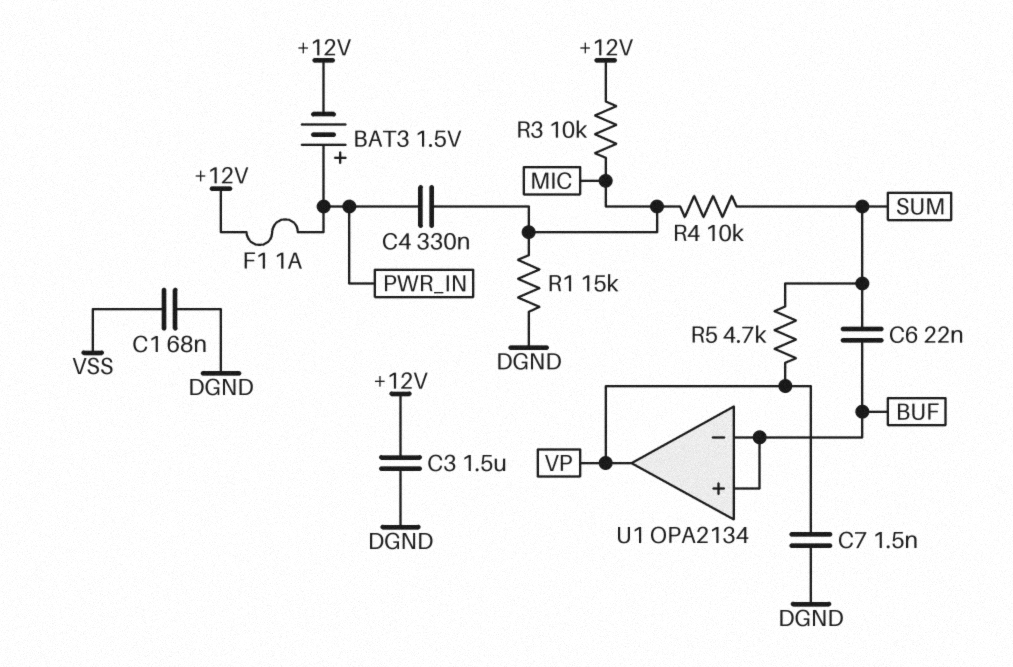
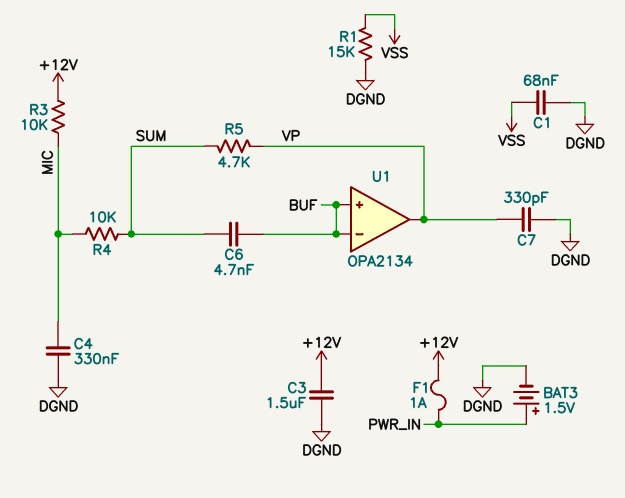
BAT3: 1.5V (plus PWR_IN, minus +12V) -> 1.5V (plus PWR_IN, minus DGND)
C4: 330nF (MIC, PWR_IN) -> 330nF (DGND, MIC)
C6: 22nF (BUF, SUM) -> 4.7nF (BUF, SUM)
C7: 1.5nF (DGND, VP) -> 330pF (DGND, VP)
R1: 15k (DGND, MIC) -> 15k (DGND, VSS)

